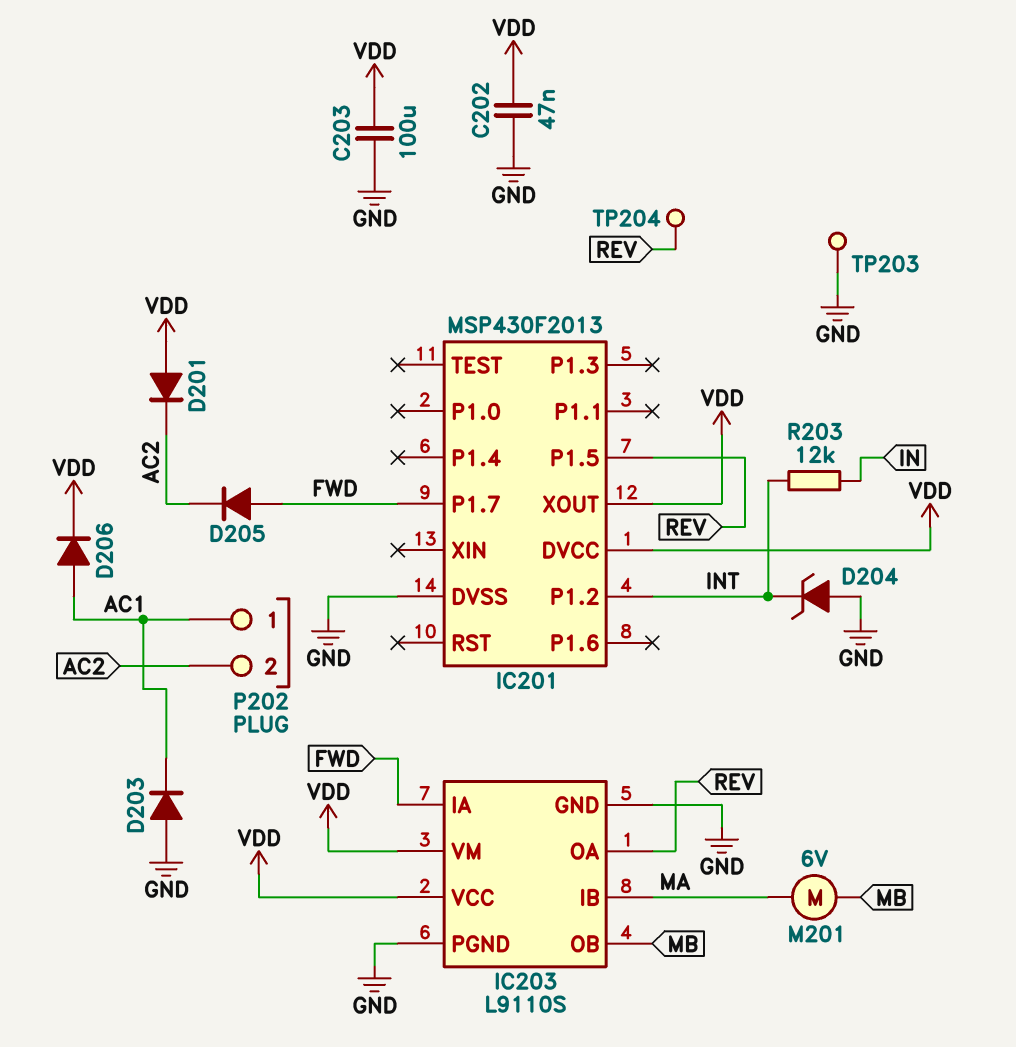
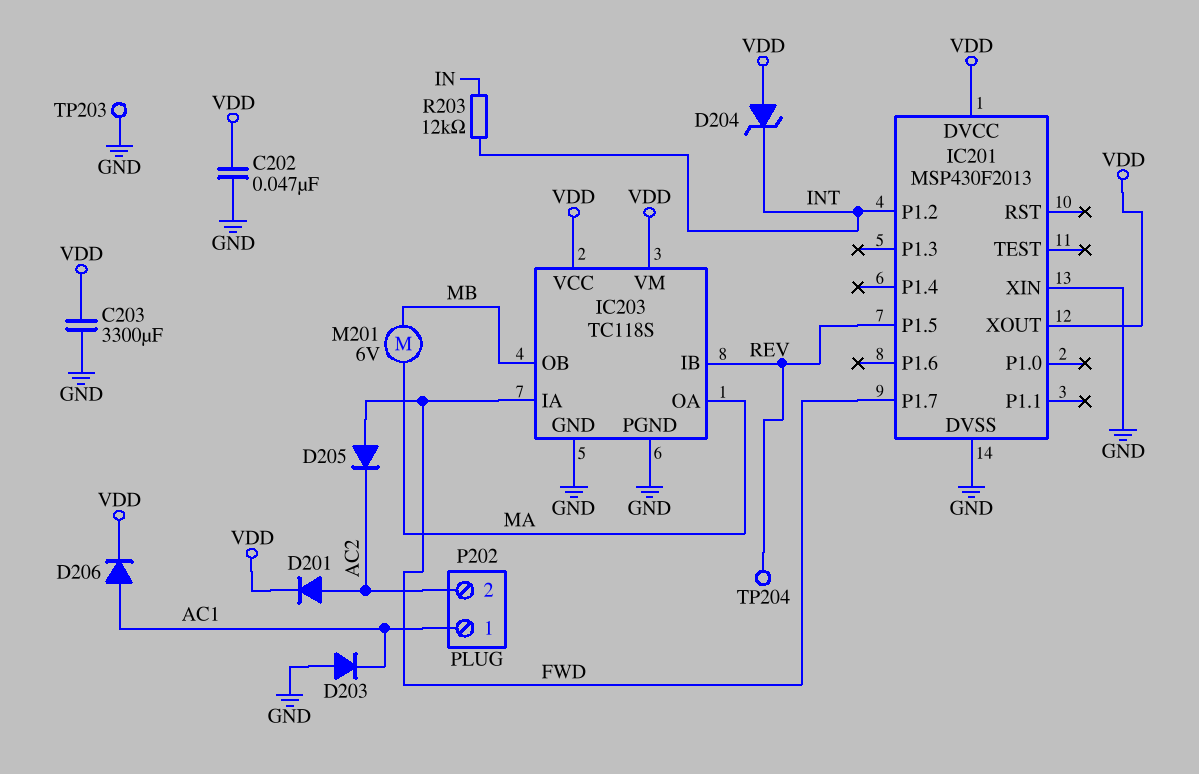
C203: 100uF (GND, VDD) -> 3300uF (GND, VDD)
D201: diode (A VDD, K AC2) -> diode (A AC2, K VDD)
D204: zener (A GND, K INT) -> zener (A VDD, K INT)
IC201 pin XIN: none -> GND
IC203: L9110S -> TC118S
IC203 pin IB: MA -> REV
IC203 pin OA: REV -> MA

